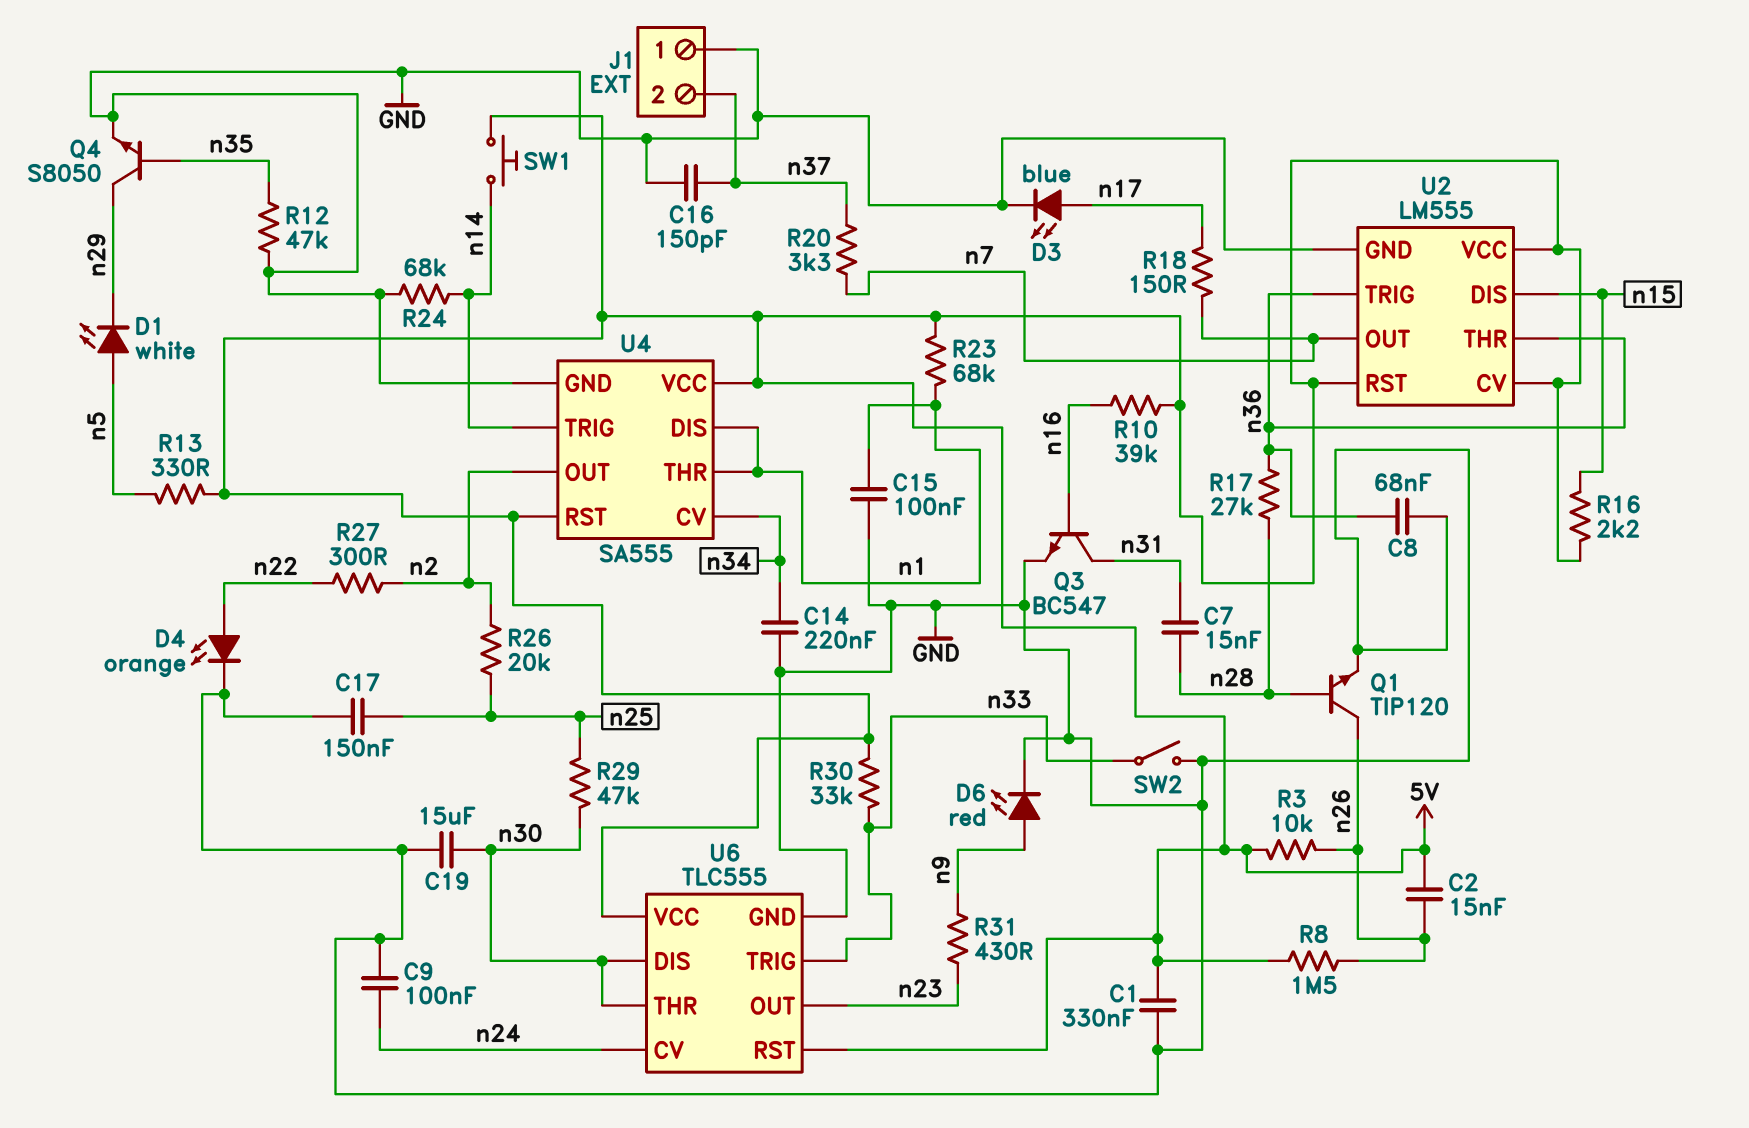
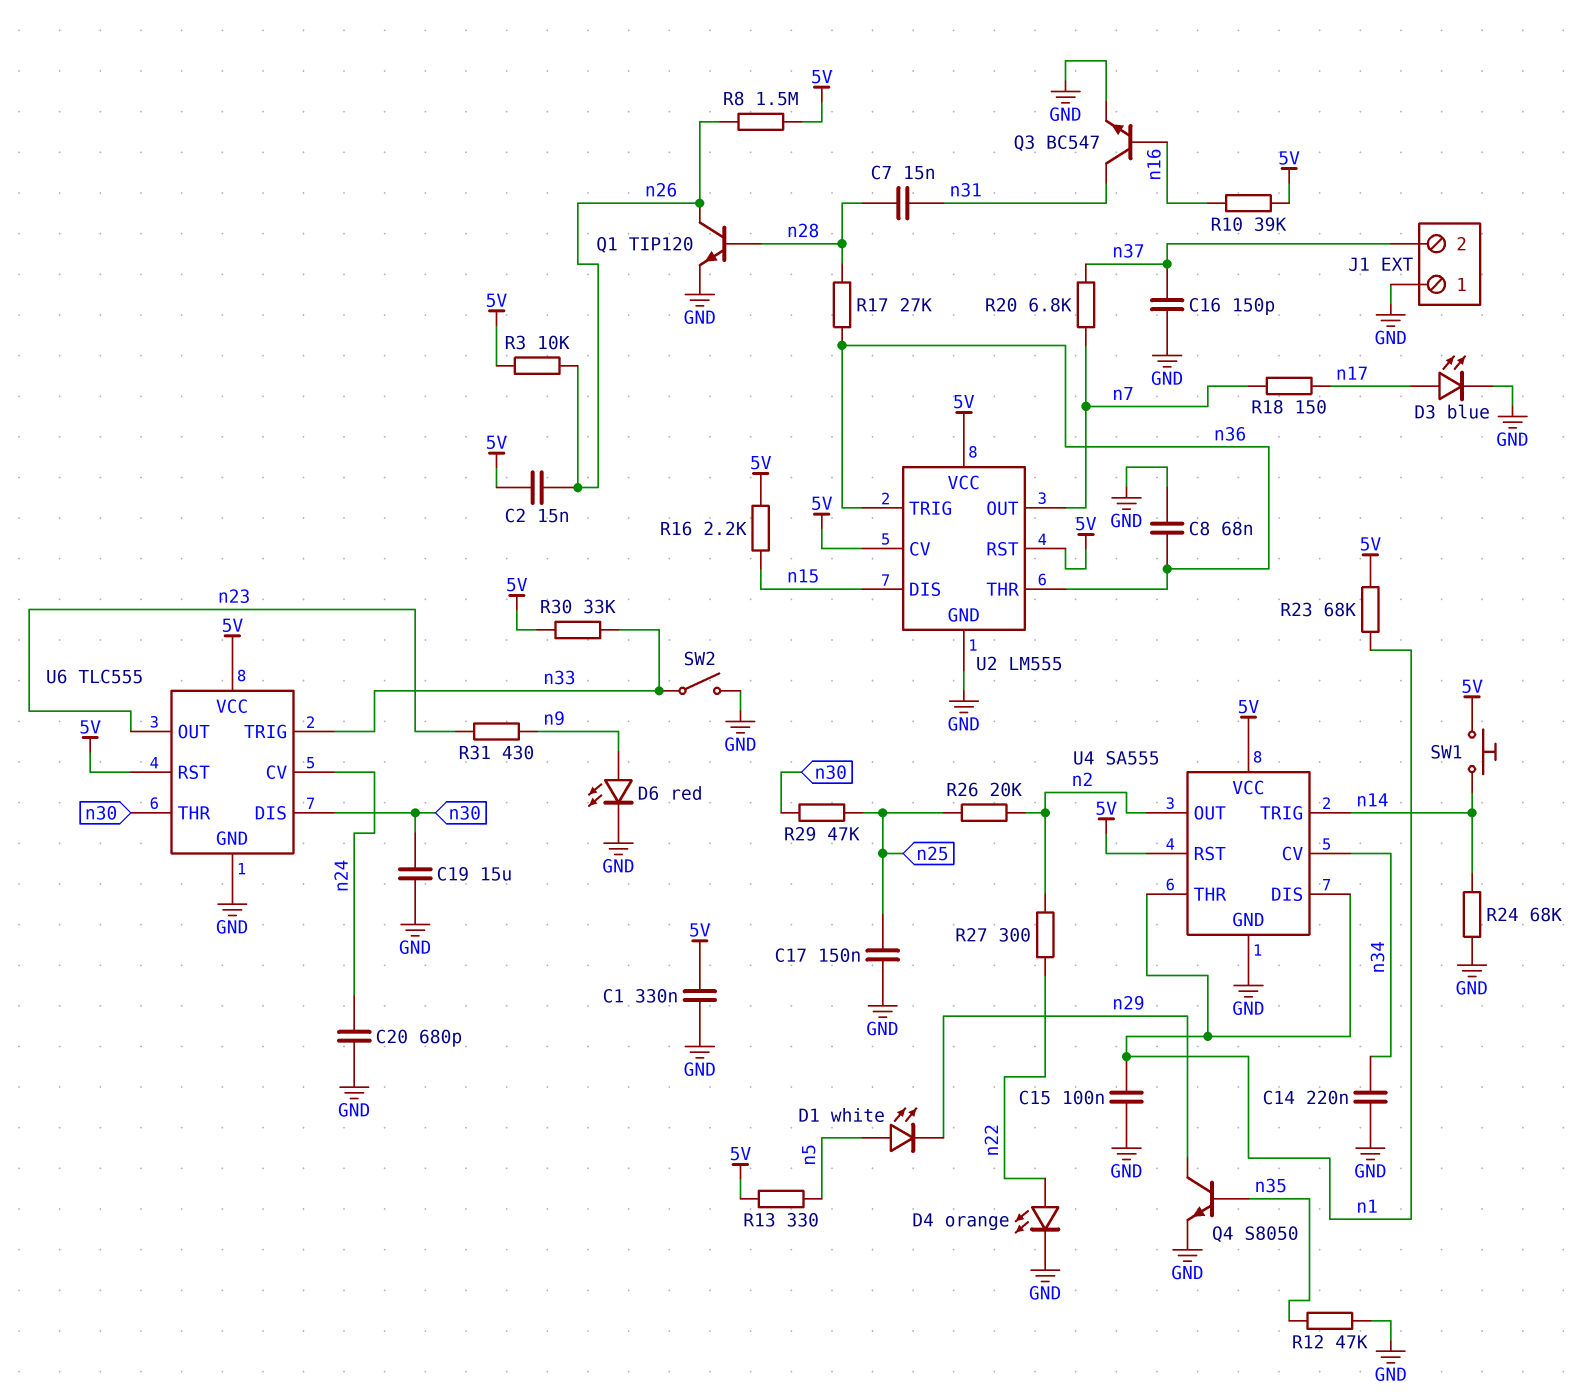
C9: 100nF (GND, n24) -> none
C20: none -> 680pF (GND, n24)
R20: 3.3k (n7, n37) -> 6.8k (n7, n37)

